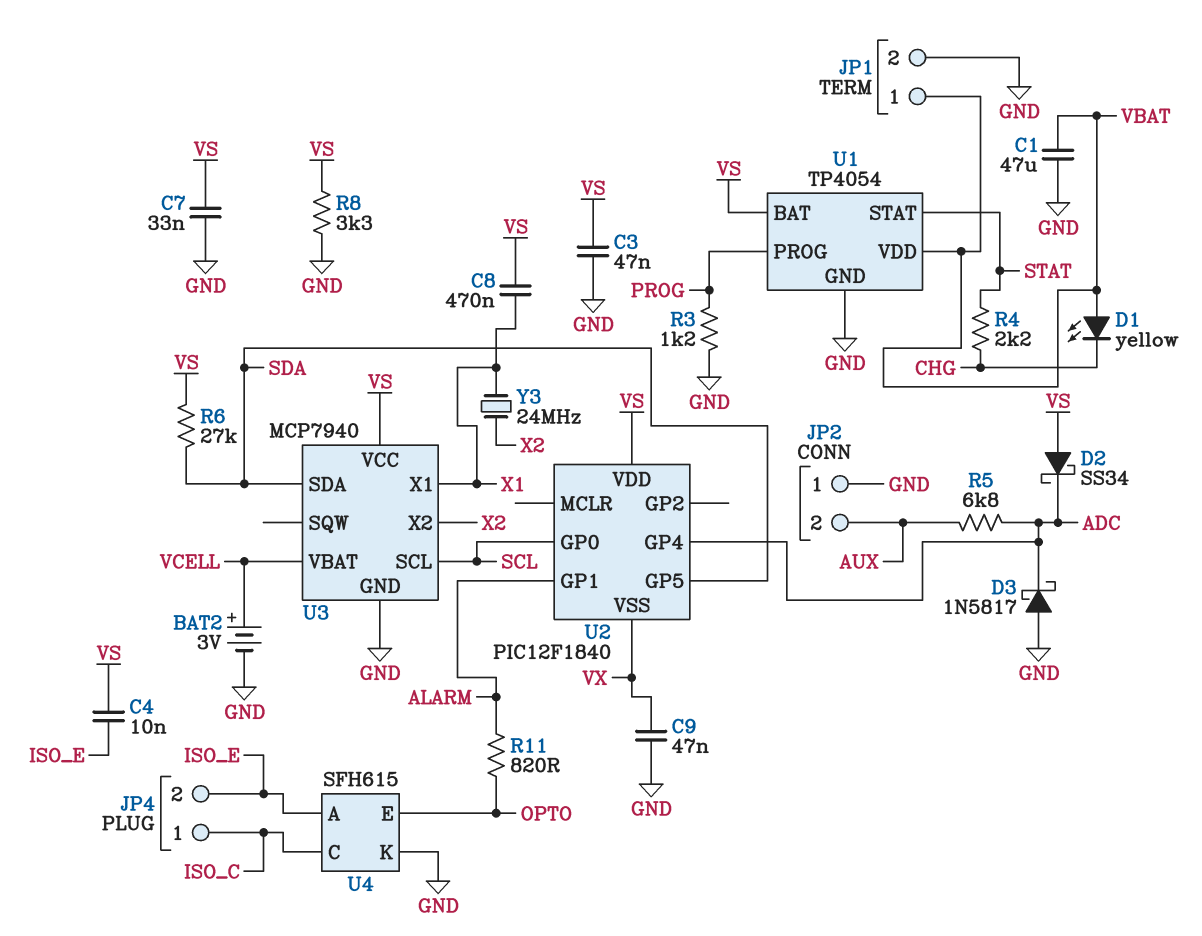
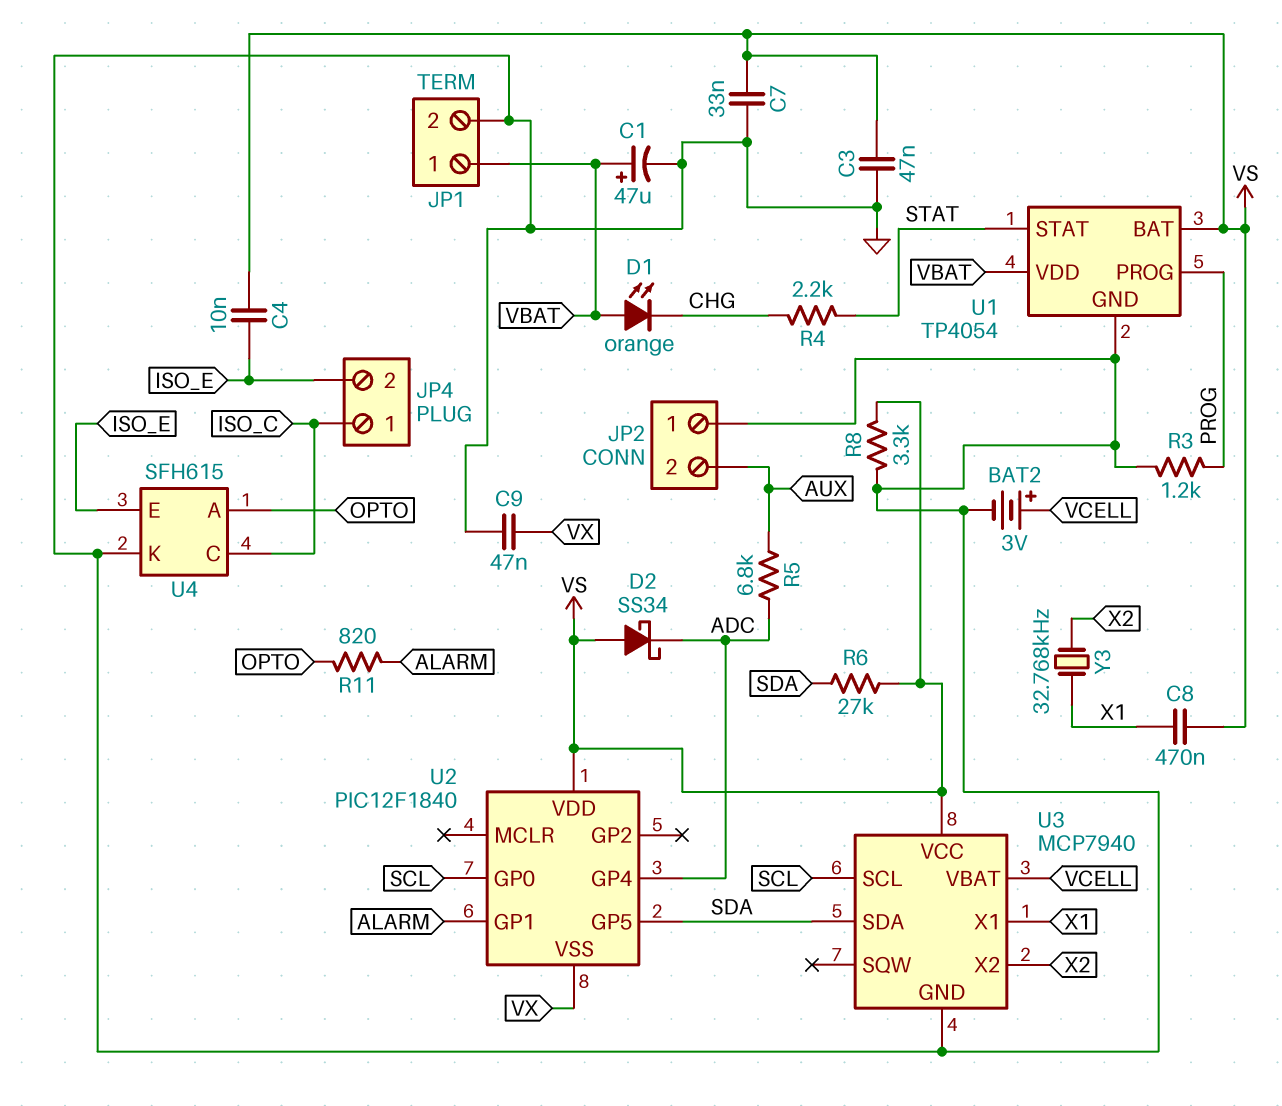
C1: 47uF (GND, VBAT) -> 47uF (plus VBAT, minus GND)
D1: LED yellow (A VBAT, K CHG) -> LED orange (A VBAT, K CHG)
D3: schottky 1N5817 (A GND, K ADC) -> none
U4 pin A: ISO_E -> OPTO
U4 pin E: OPTO -> ISO_E
Y3: 24MHz (X1, X2) -> 32.768kHz (X1, X2)

